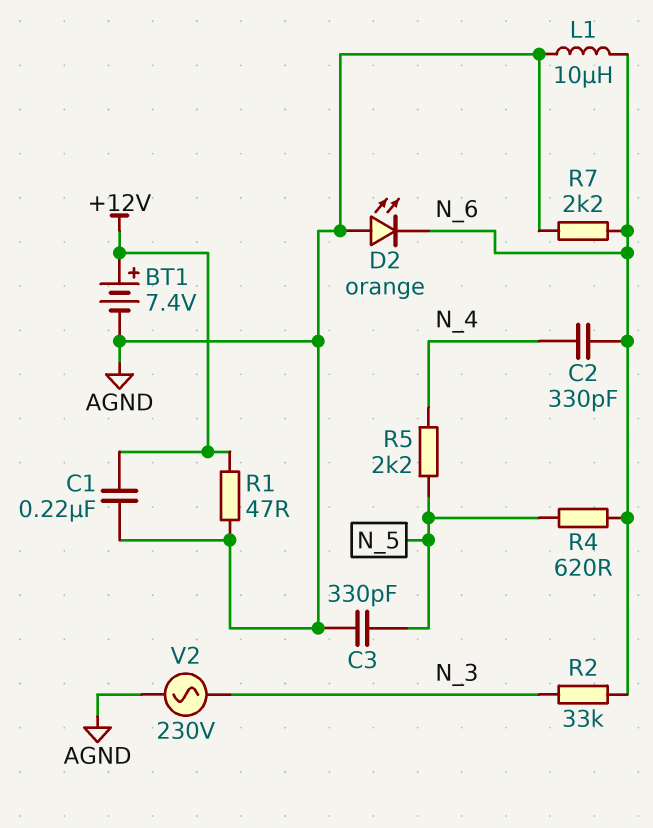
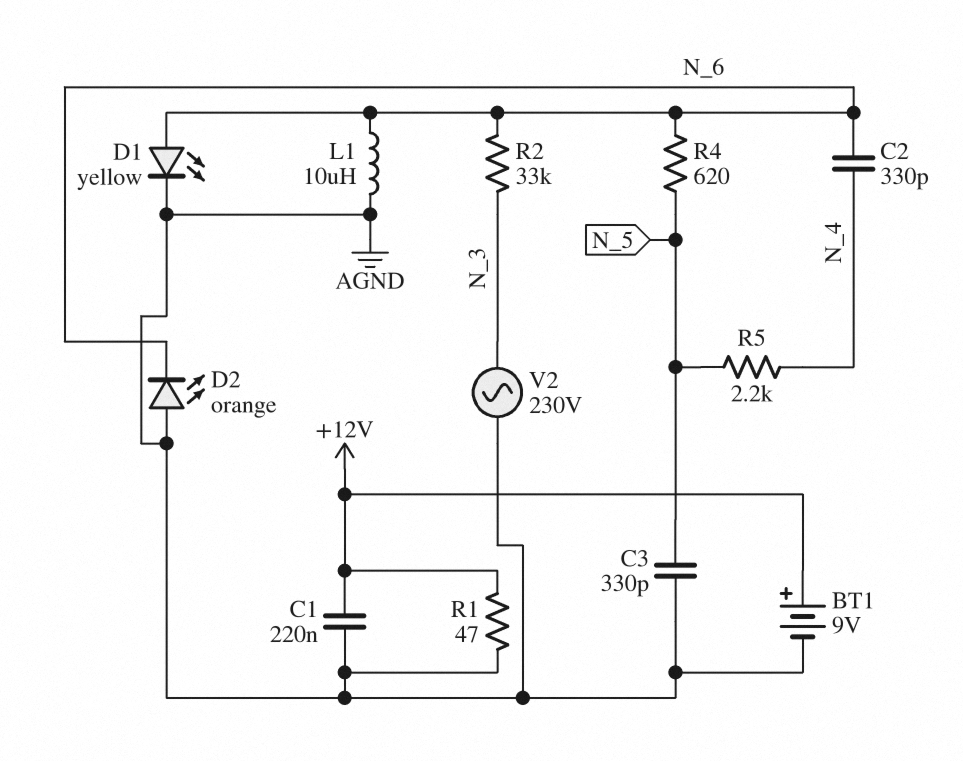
BT1: 7.4V (plus +12V, minus AGND) -> 9V (plus +12V, minus AGND)
D1: none -> LED yellow (A N_6, K AGND)
R7: 2.2k (AGND, N_6) -> none

